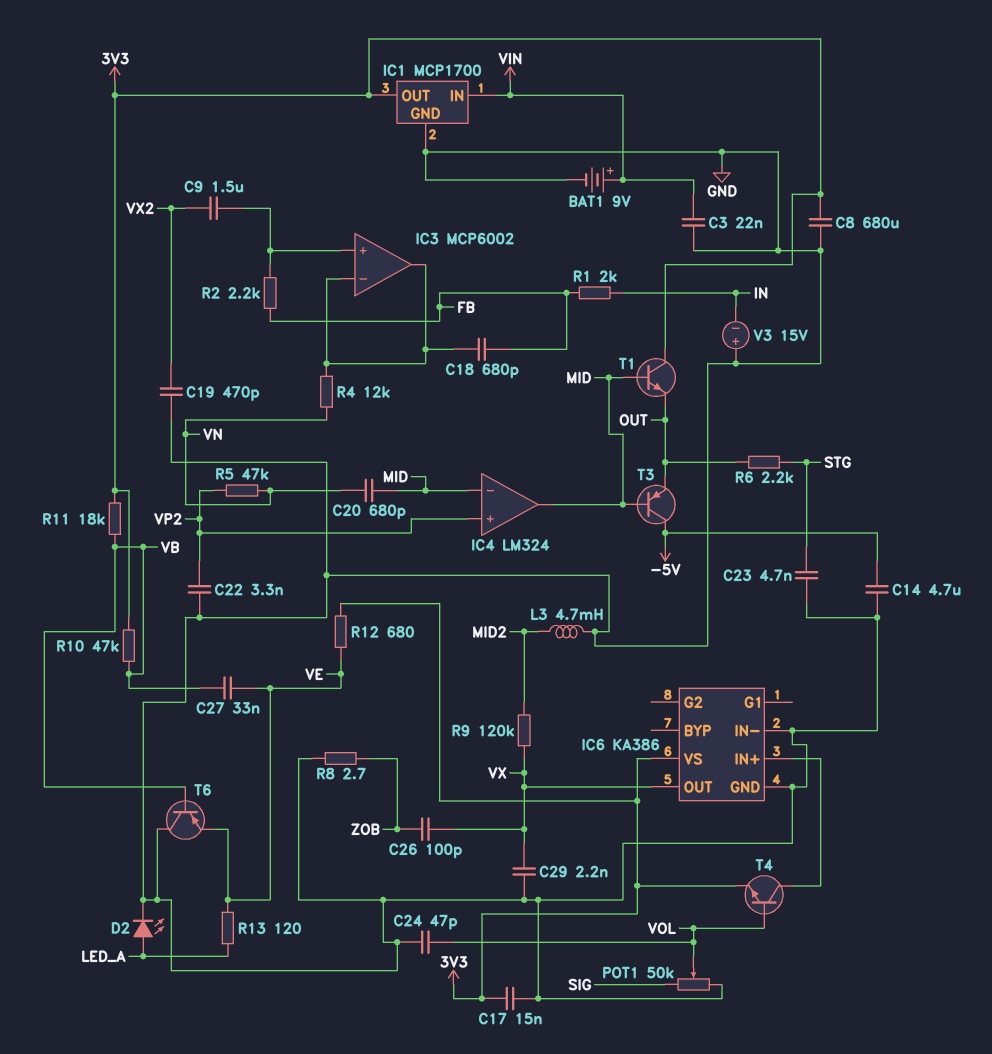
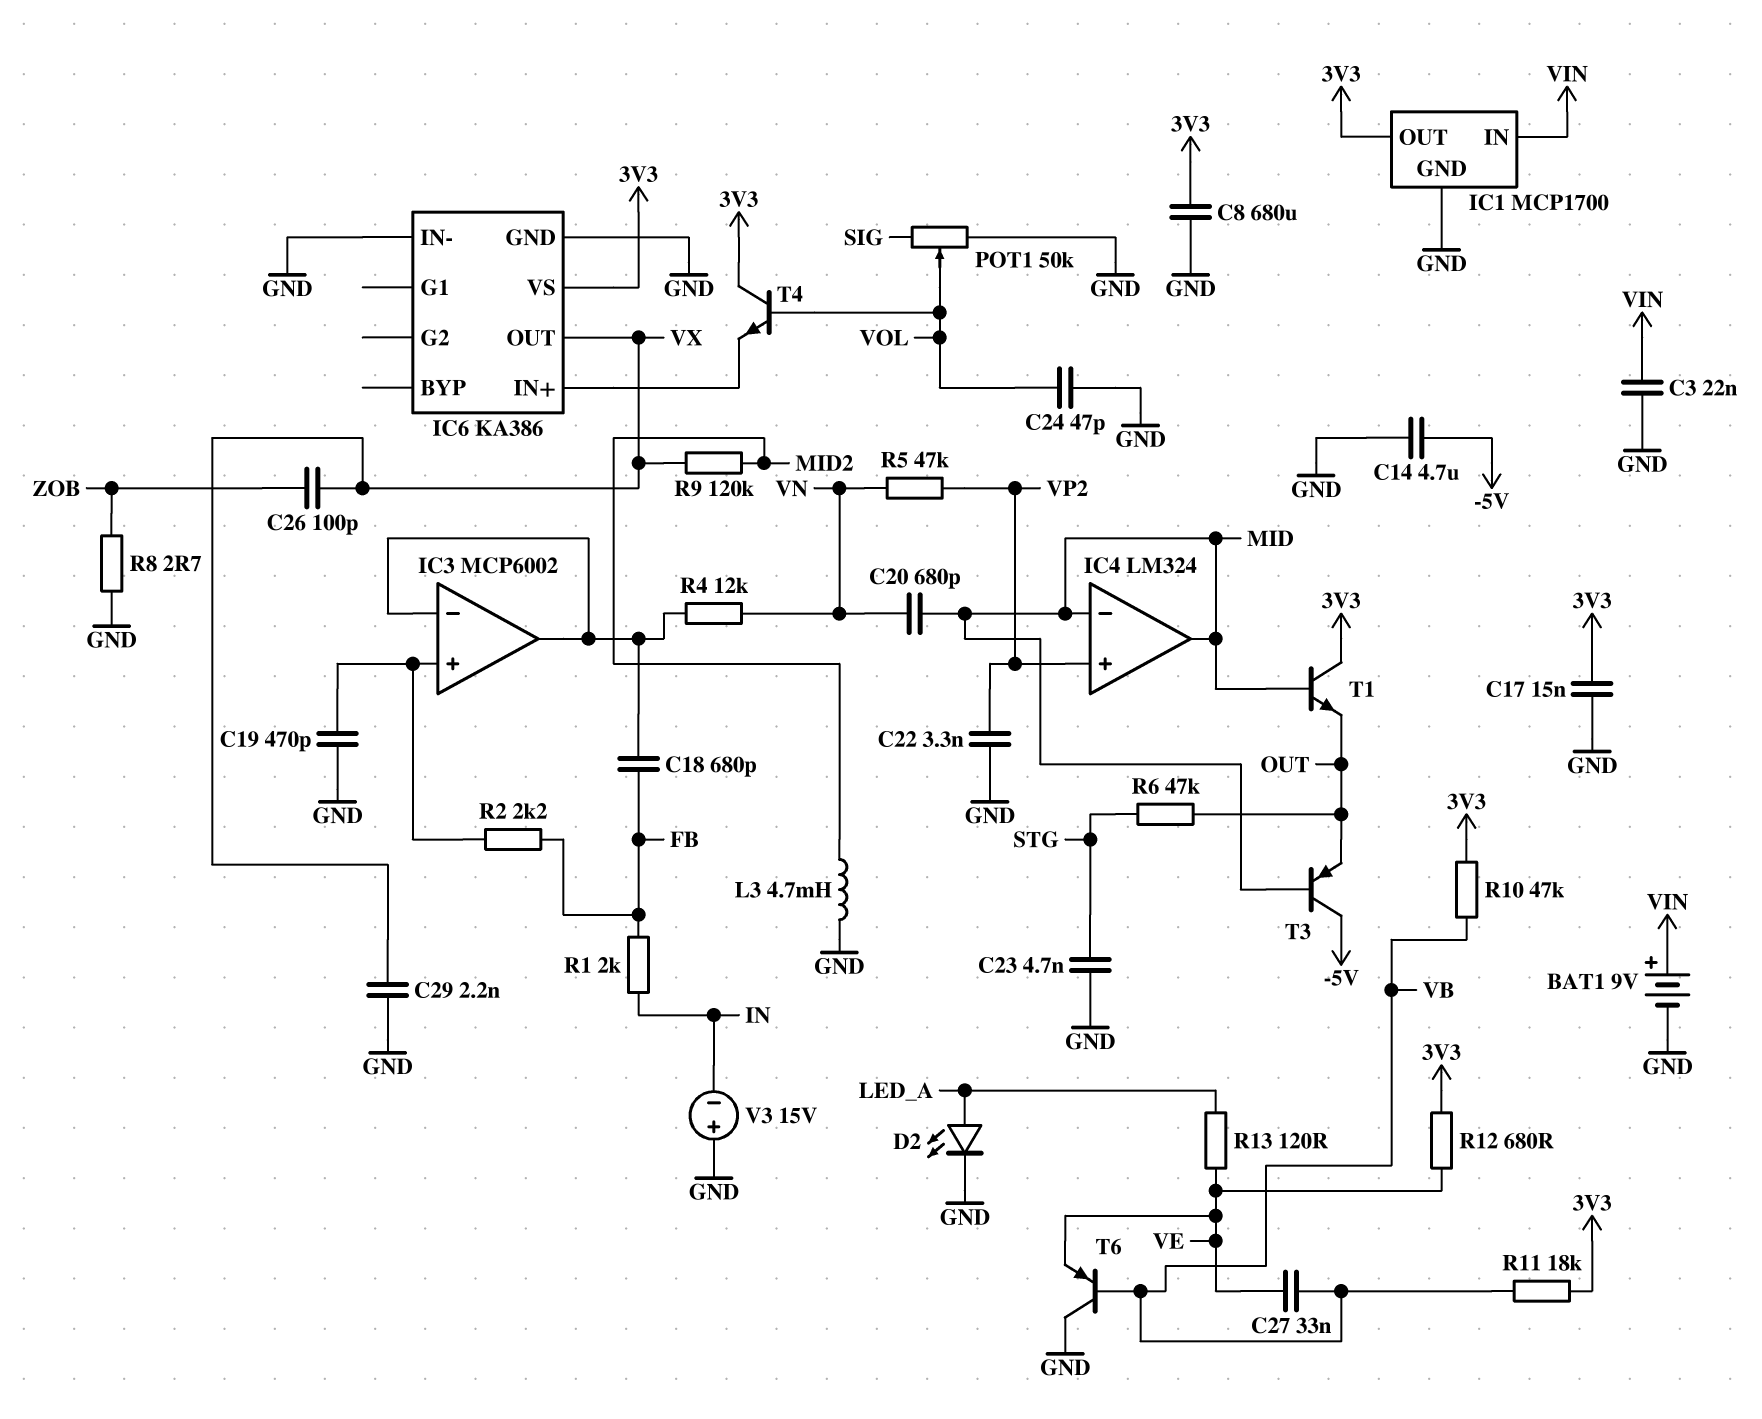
C9: 1.5uF (IC3/in+, VX2) -> none
C19: 470pF (GND, VX2) -> 470pF (GND, IC3/in+)
R6: 2.2k (OUT, STG) -> 47k (OUT, STG)
T4: NPN (B VOL, C IC6/IN+, E 3V3) -> NPN (B VOL, C 3V3, E IC6/IN+)

